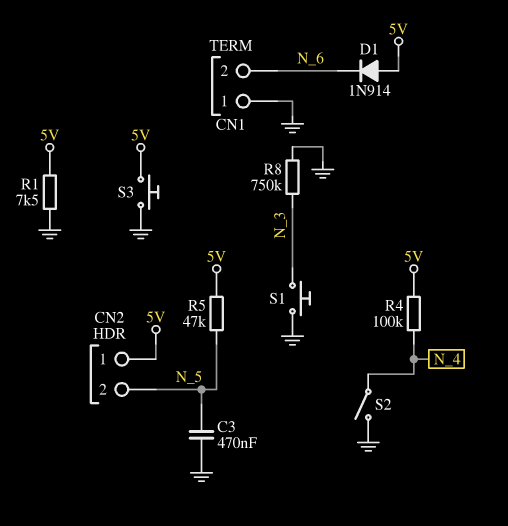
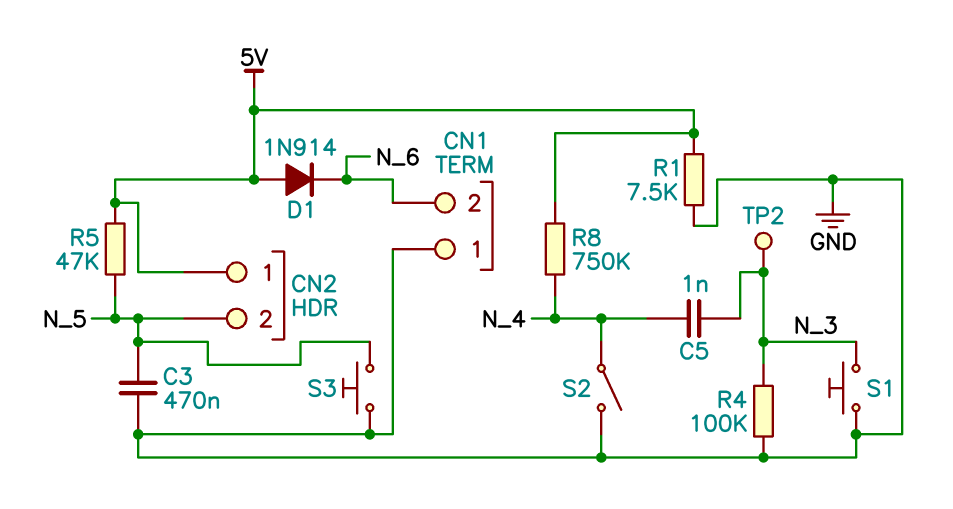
C5: none -> 1nF (N_3, N_4)
R4: 100k (5V, N_4) -> 100k (GND, N_3)
R8: 750k (GND, N_3) -> 750k (5V, N_4)
S3: button (5V, GND) -> button (GND, N_5)
TP2: none -> test point (N_3)

